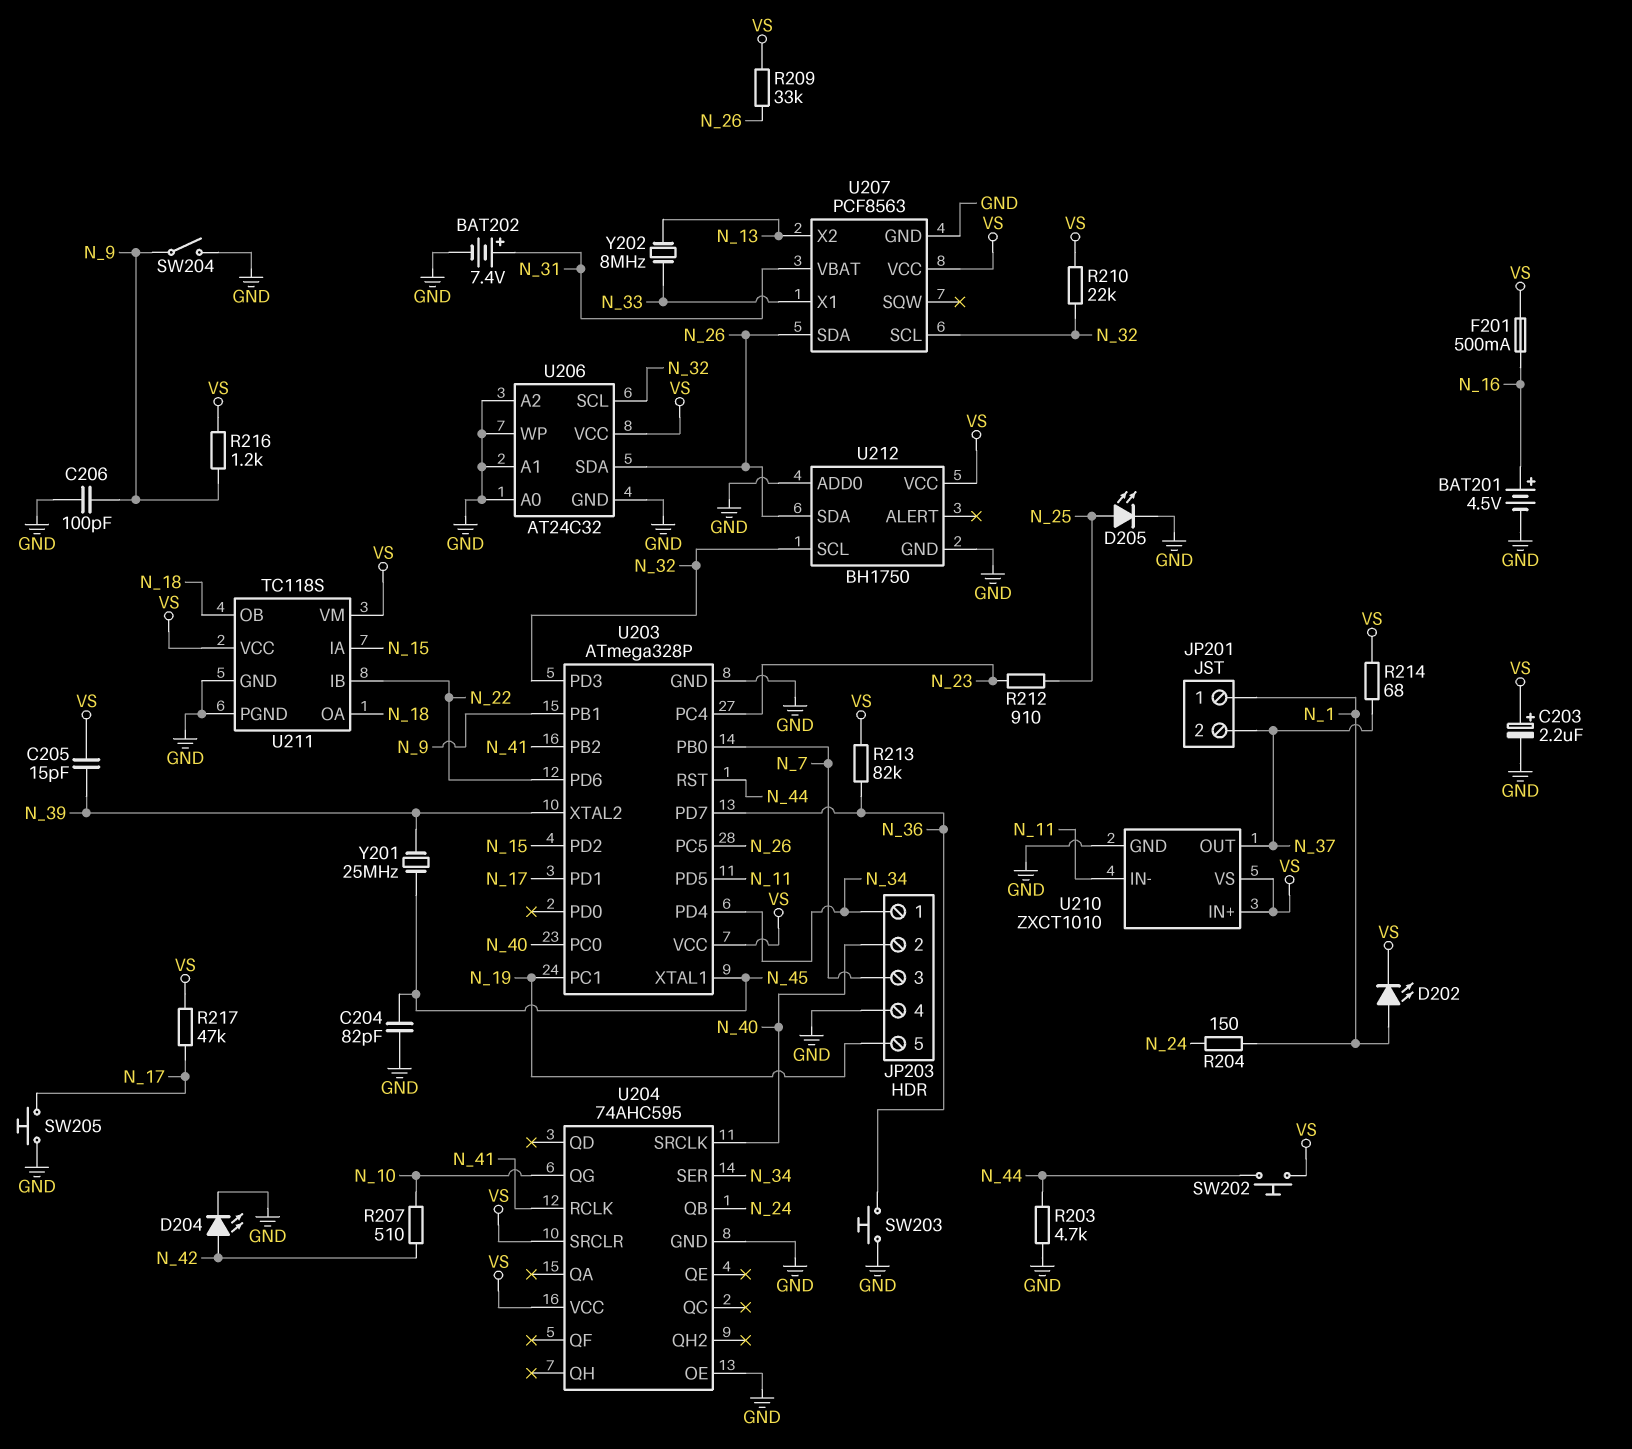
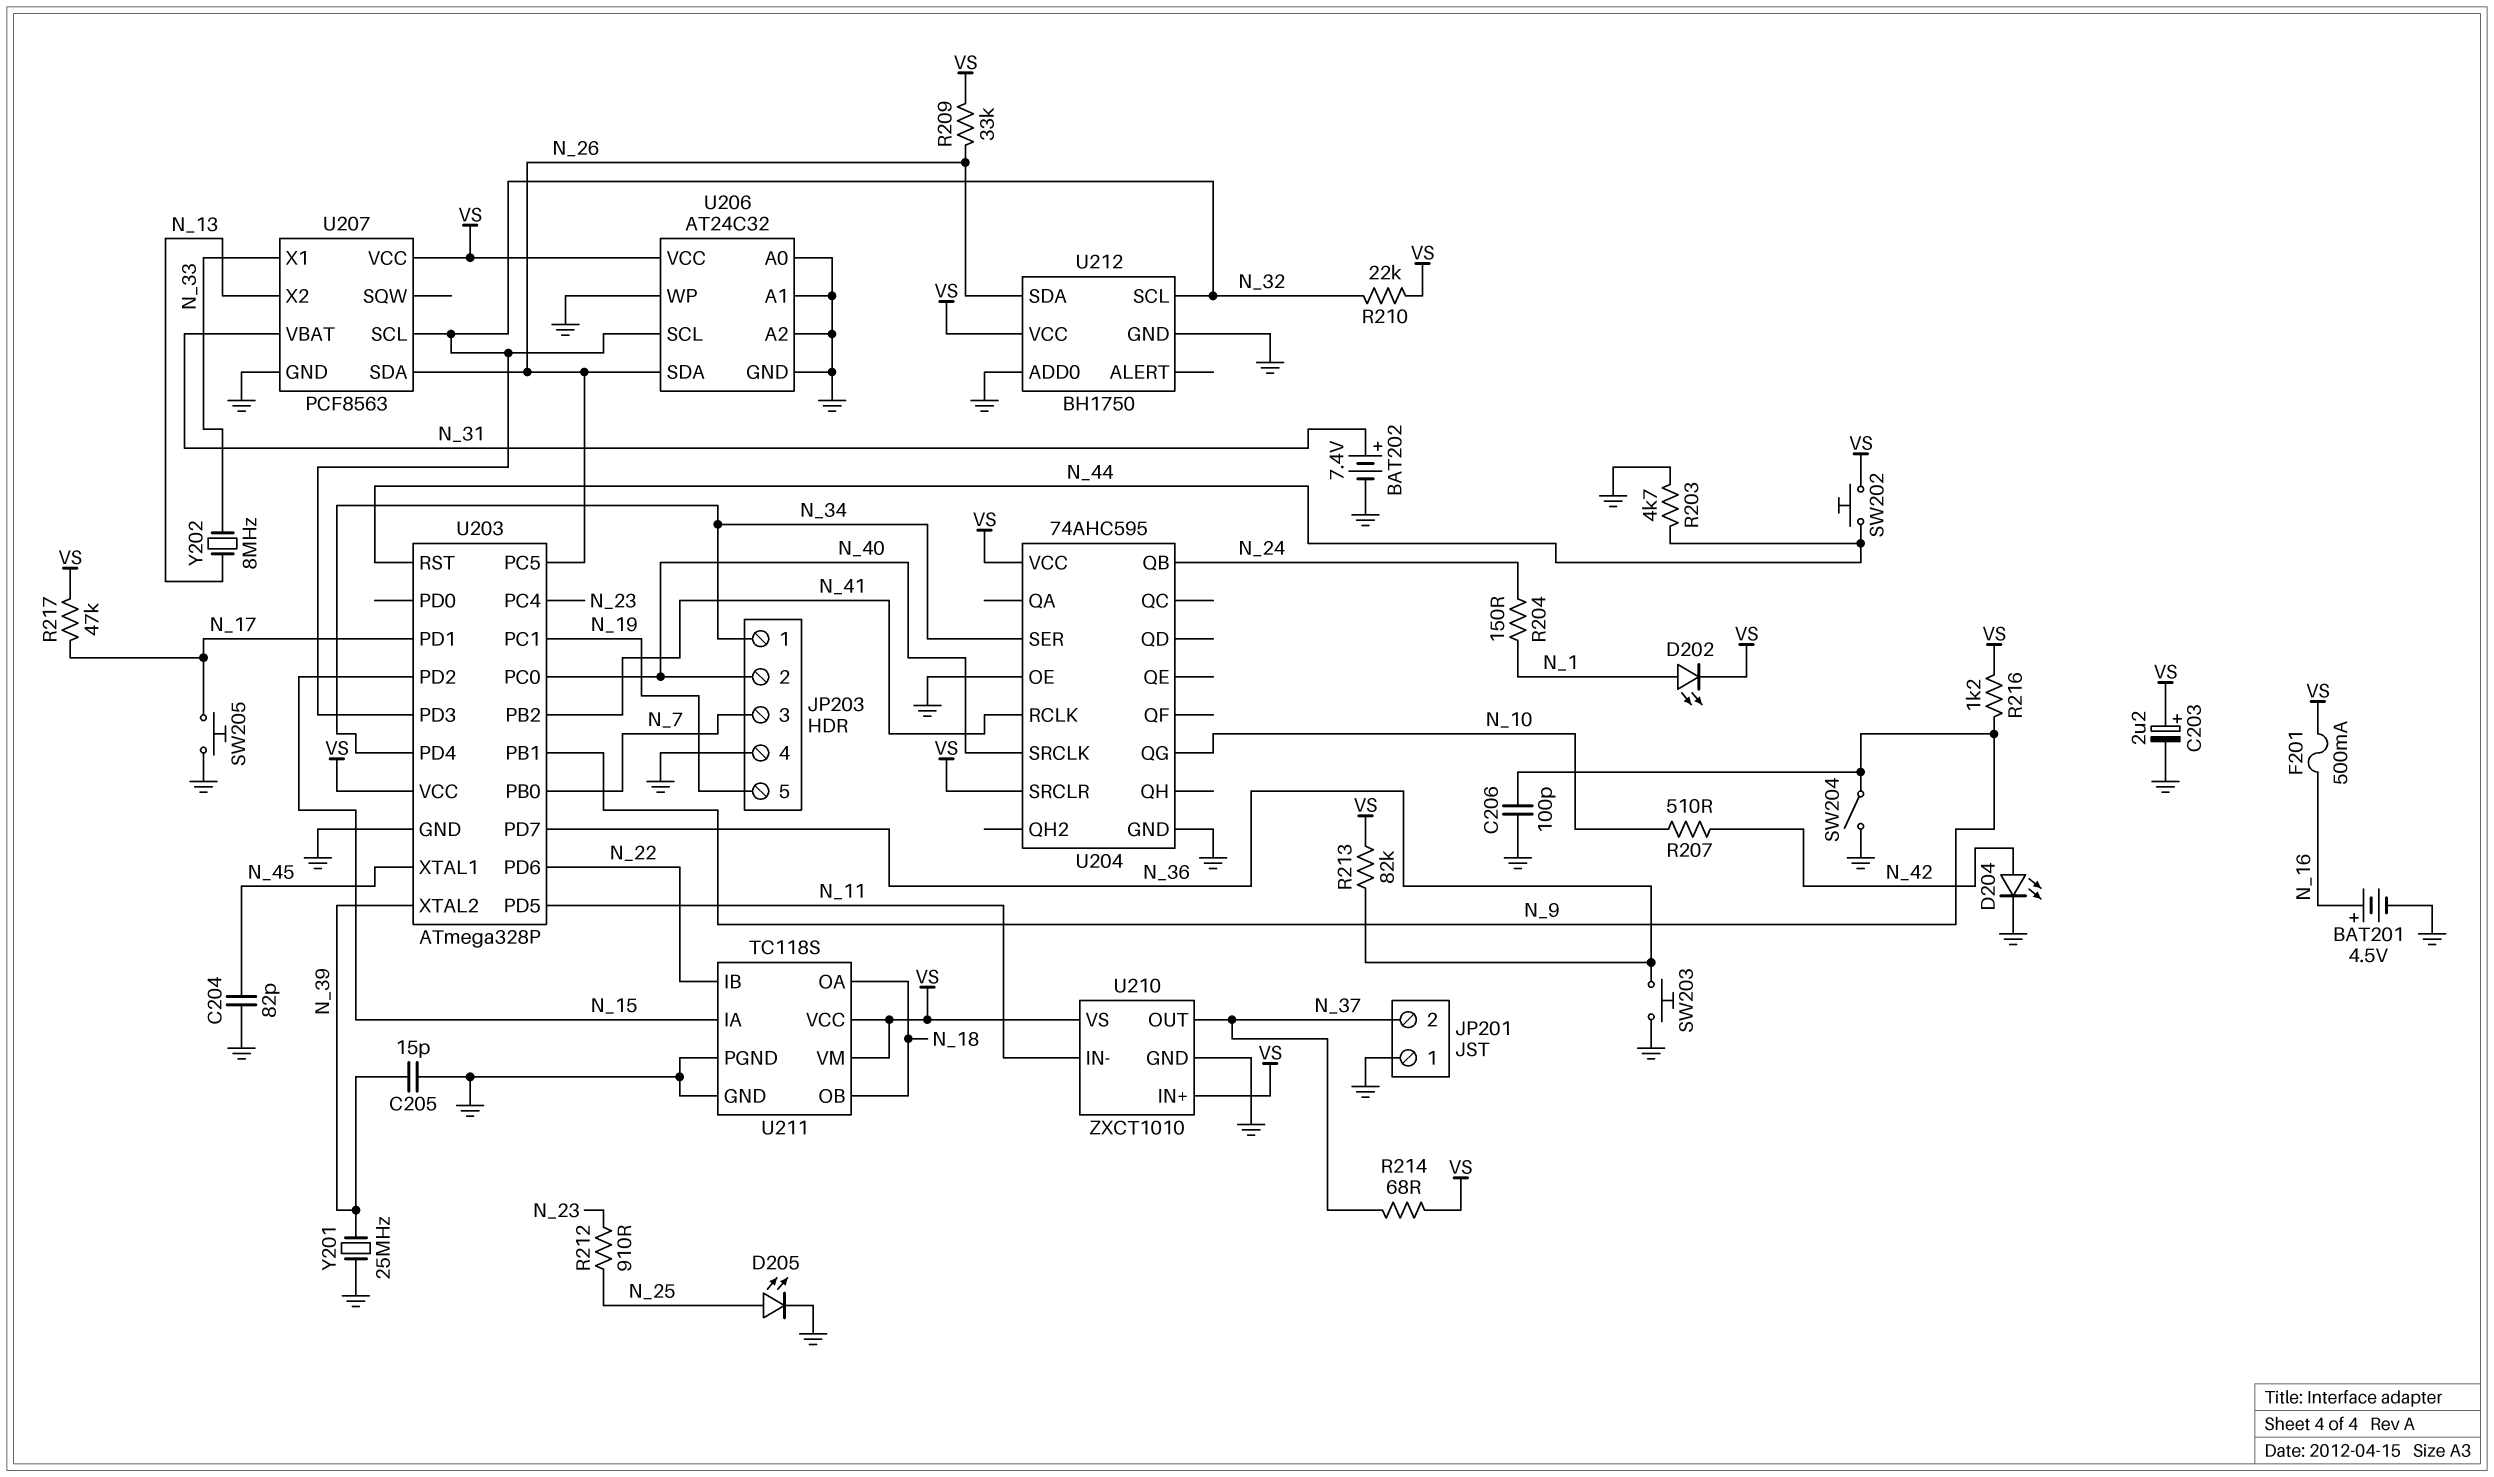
C205: 15pF (N_39, VS) -> 15pF (GND, N_39)
JP201 pin 1: N_1 -> GND
Y201: 25MHz (N_39, N_45) -> 25MHz (GND, N_39)

